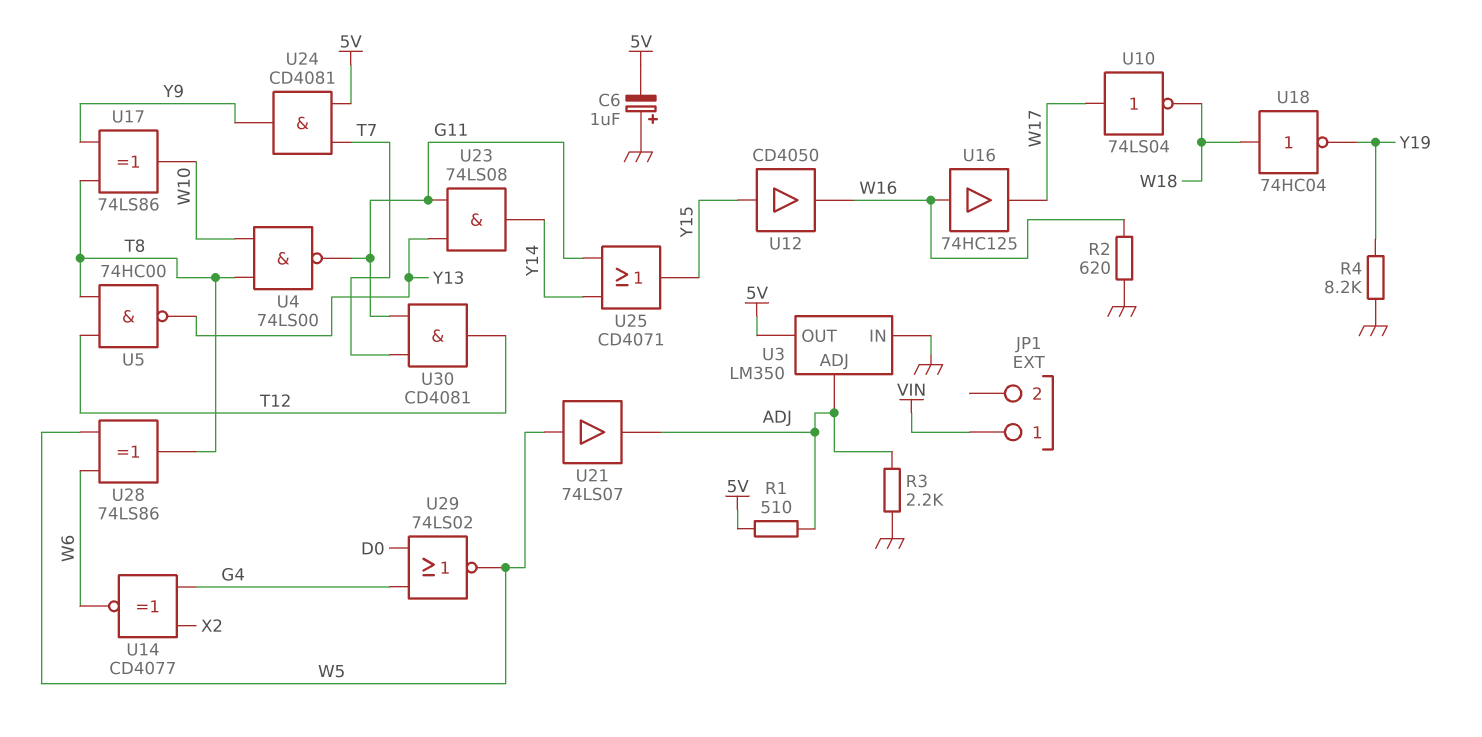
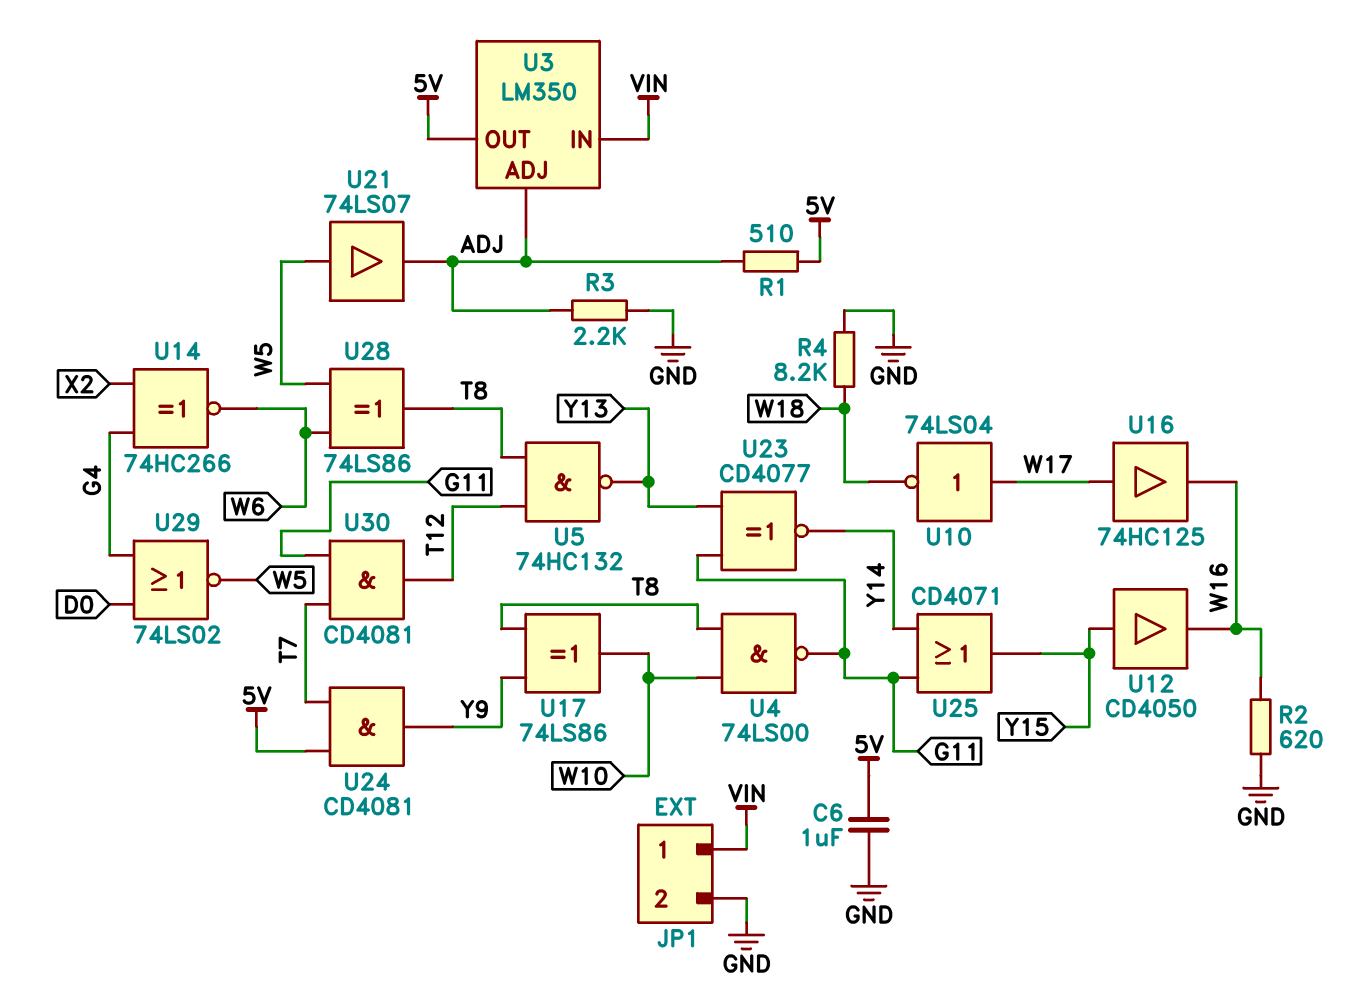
C6: 1uF (plus GND, minus 5V) -> 1uF (5V, GND)
JP1 pin 2: none -> GND
R4: 8.2k (GND, Y19) -> 8.2k (GND, W18)
U3 pin IN: GND -> VIN
U5: NAND 74HC00 (in T8, in T12, out Y13) -> NAND 74HC132 (in T8, in T12, out Y13)
U14: XNOR CD4077 (in G4, in X2, out W6) -> XNOR 74HC266 (in G4, in X2, out W6)
U16: buffer 74HC125 (in W16, out W17) -> buffer 74HC125 (in W17, out W16)
U18: NOT 74HC04 (in W18, out Y19) -> none
U23: AND 74LS08 (in G11, in Y13, out Y14) -> XNOR CD4077 (in G11, in Y13, out Y14)

